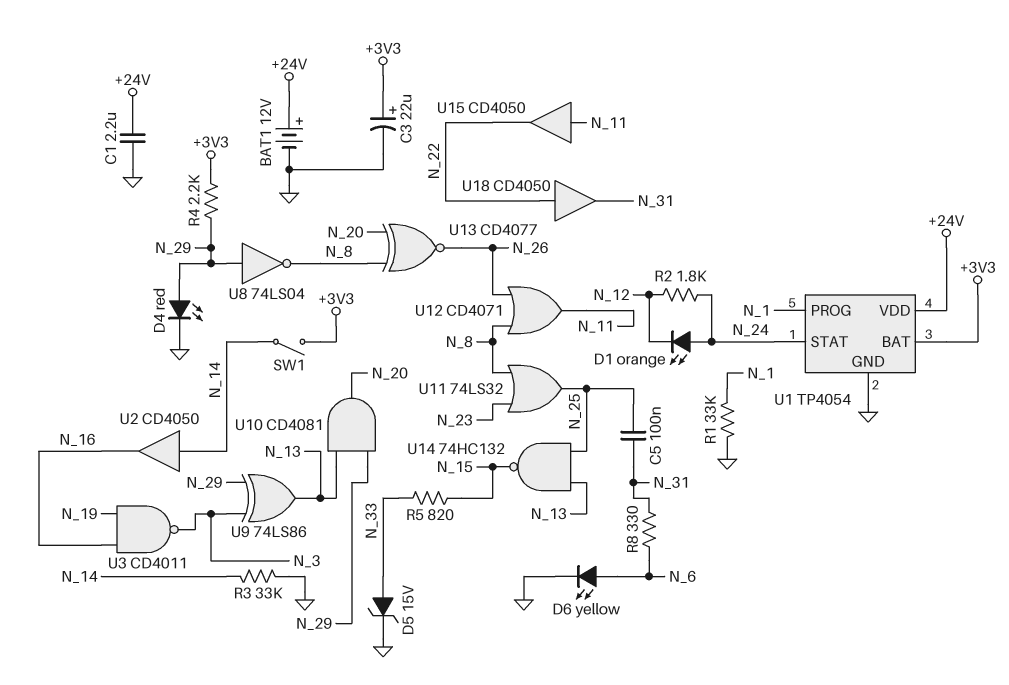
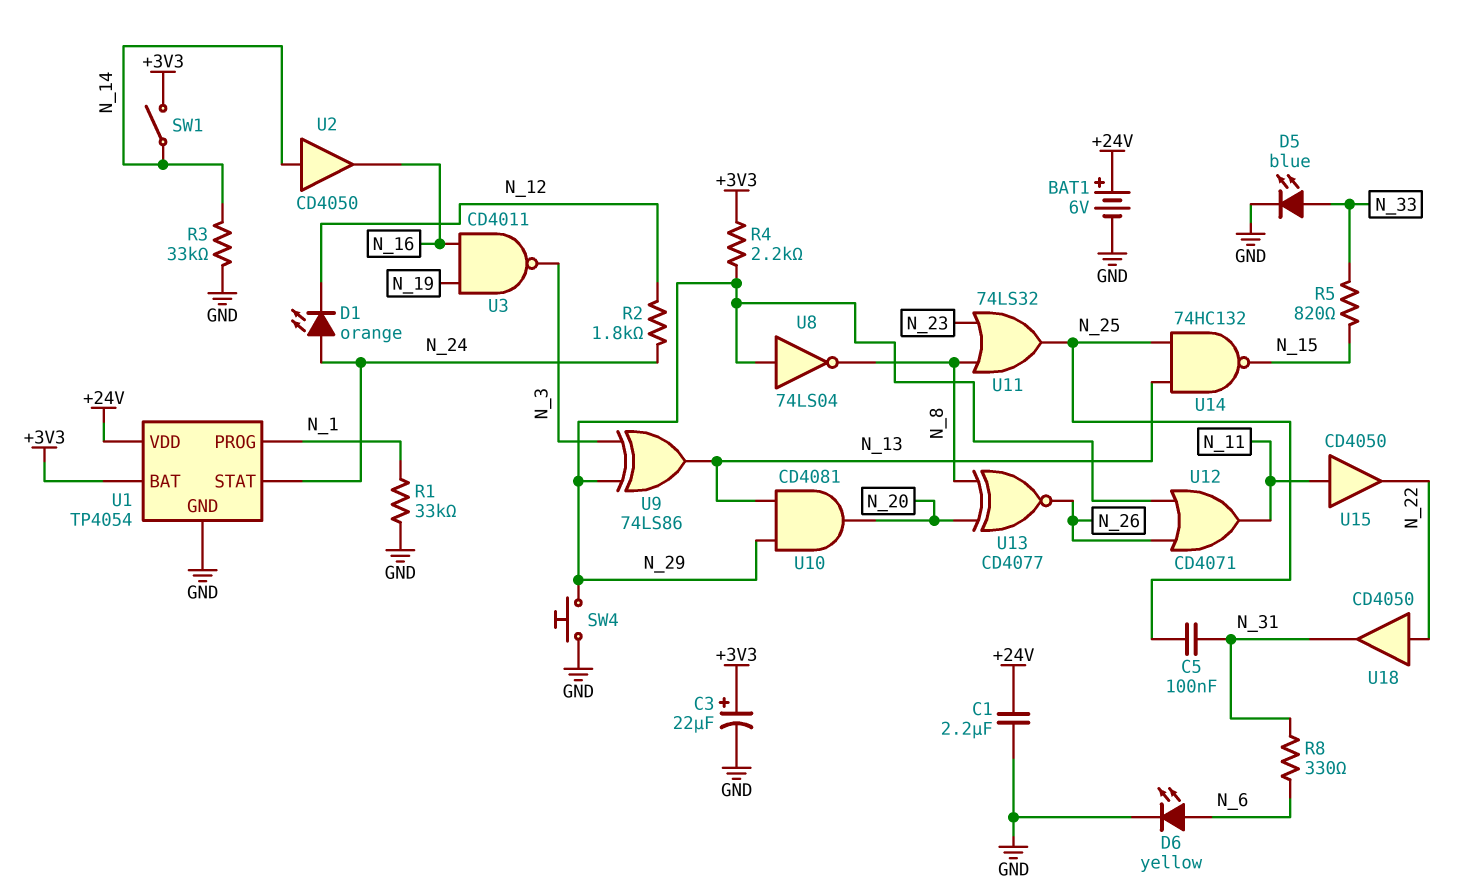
BAT1: 12V (plus +24V, minus GND) -> 6V (plus +24V, minus GND)
D4: LED red (A N_29, K GND) -> none
D5: zener 15V (A N_33, K GND) -> LED blue (A N_33, K GND)
SW4: none -> button (GND, N_29)
U12: OR CD4071 (in N_8, in N_26, out N_11) -> OR CD4071 (in N_26, in N_29, out N_11)

